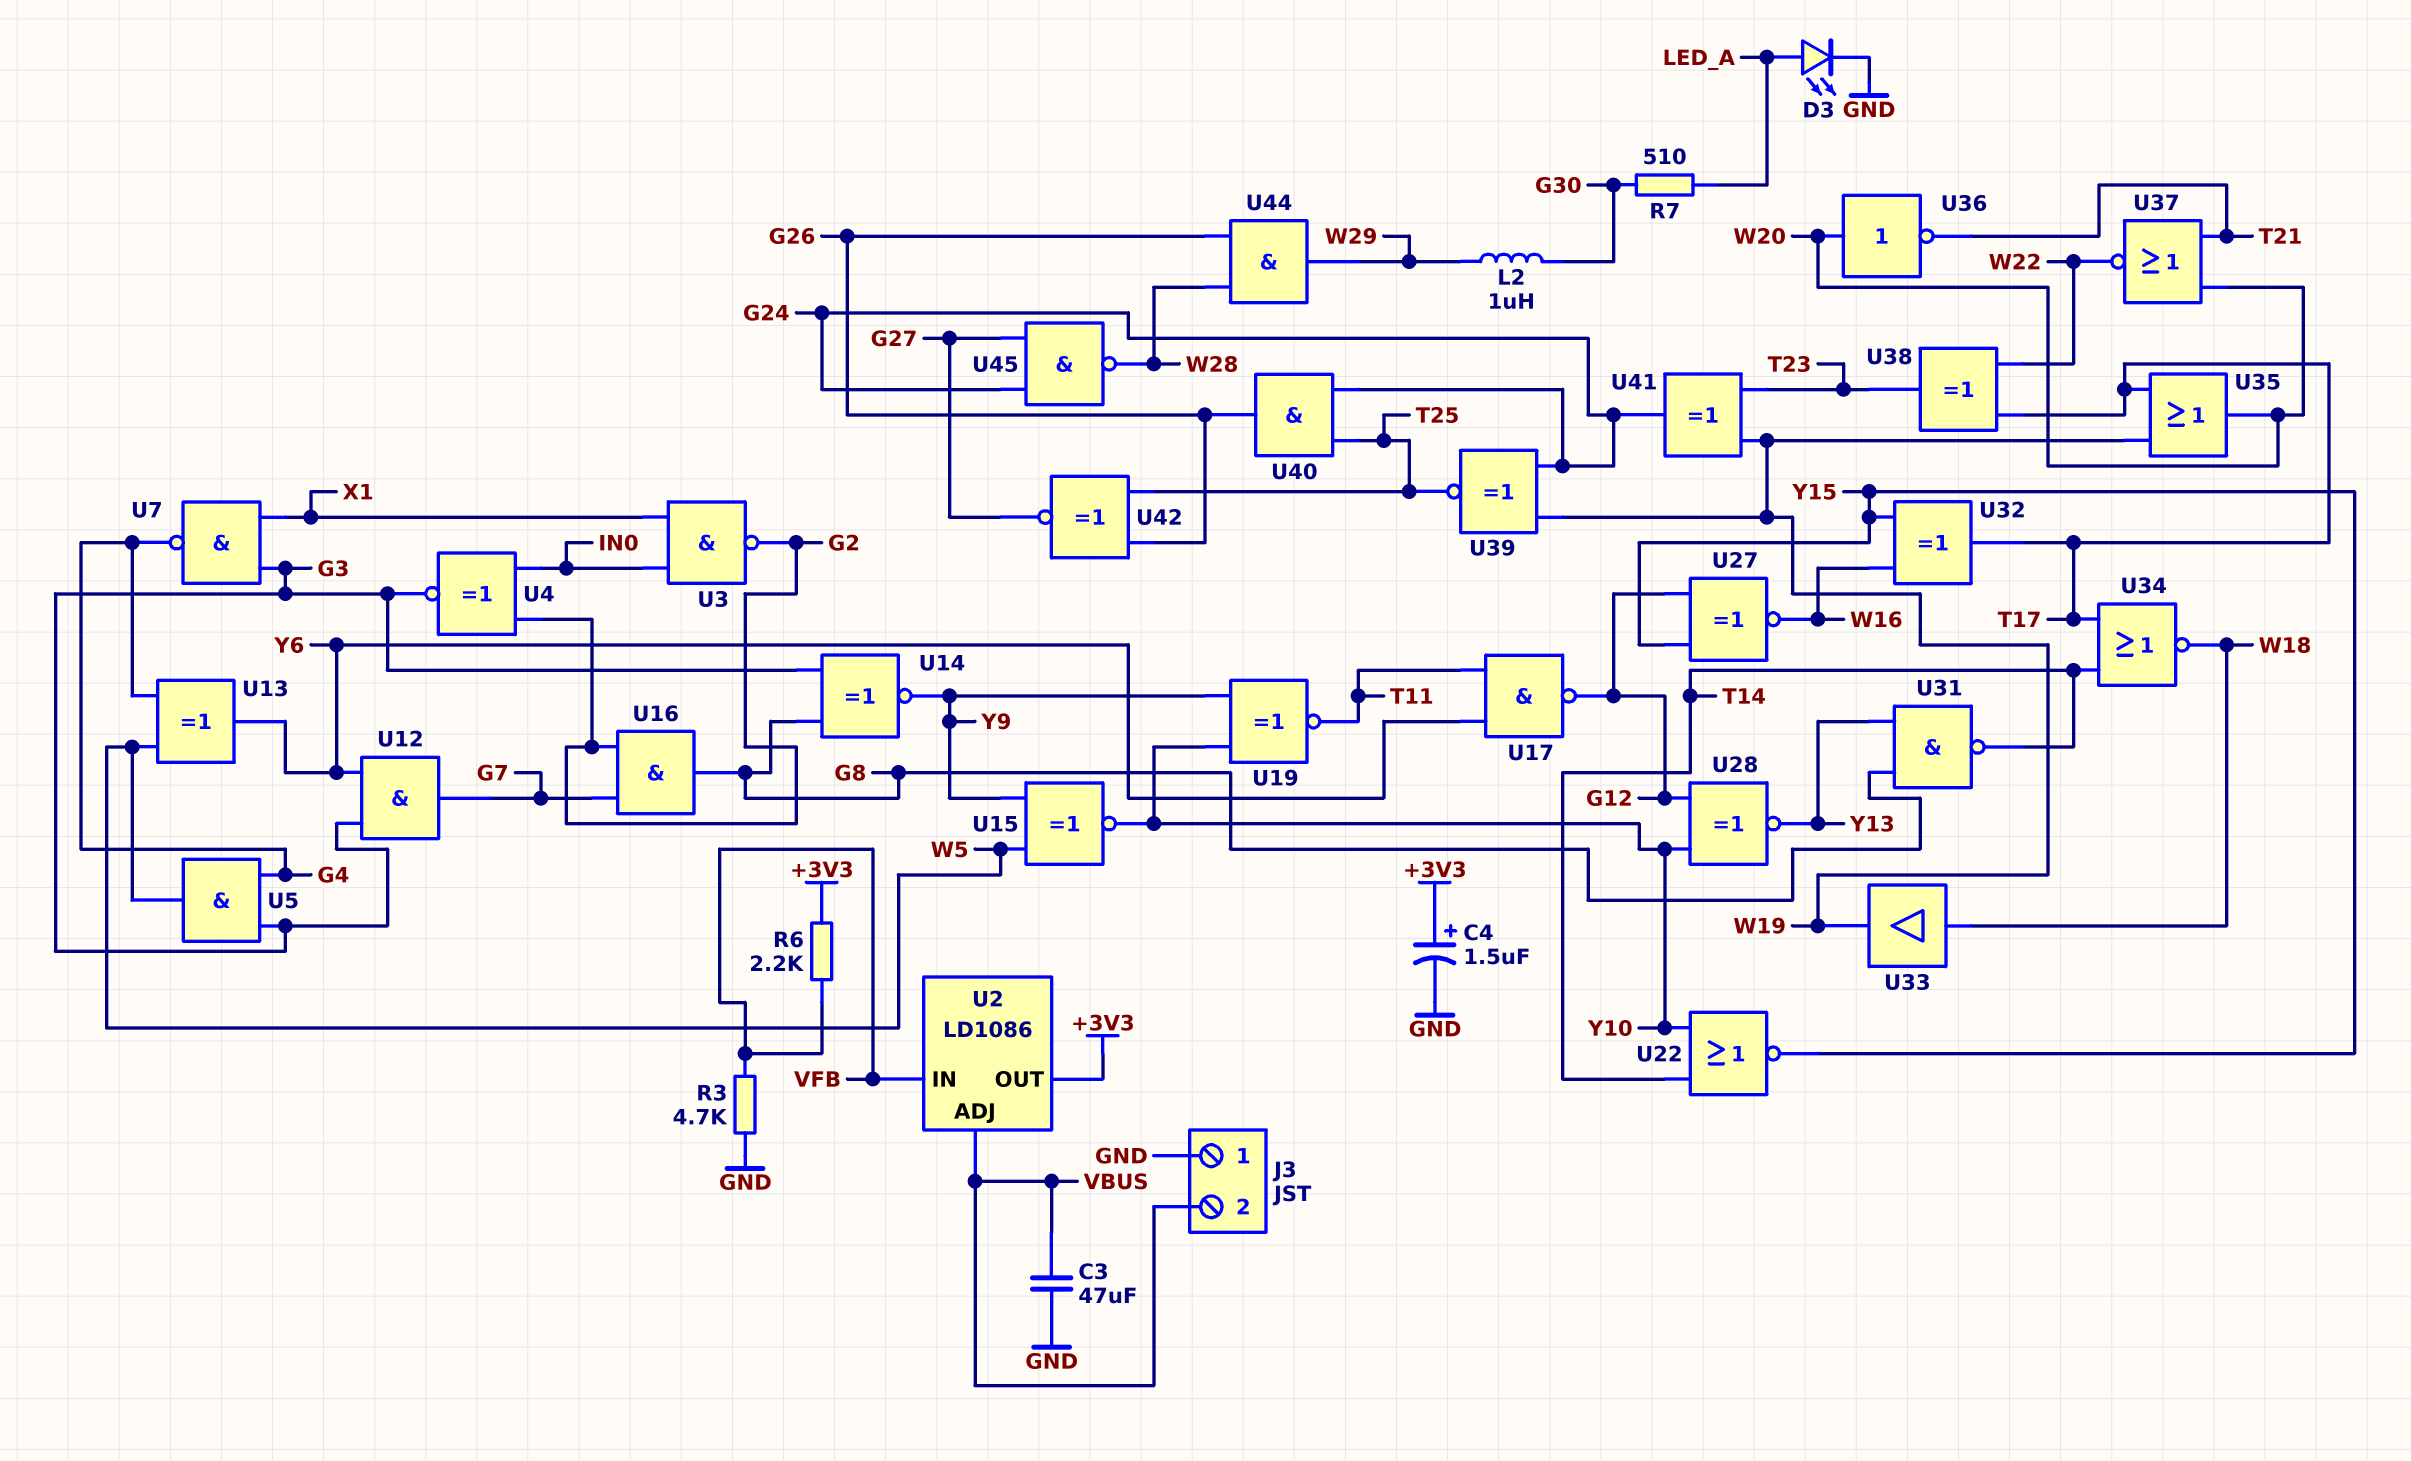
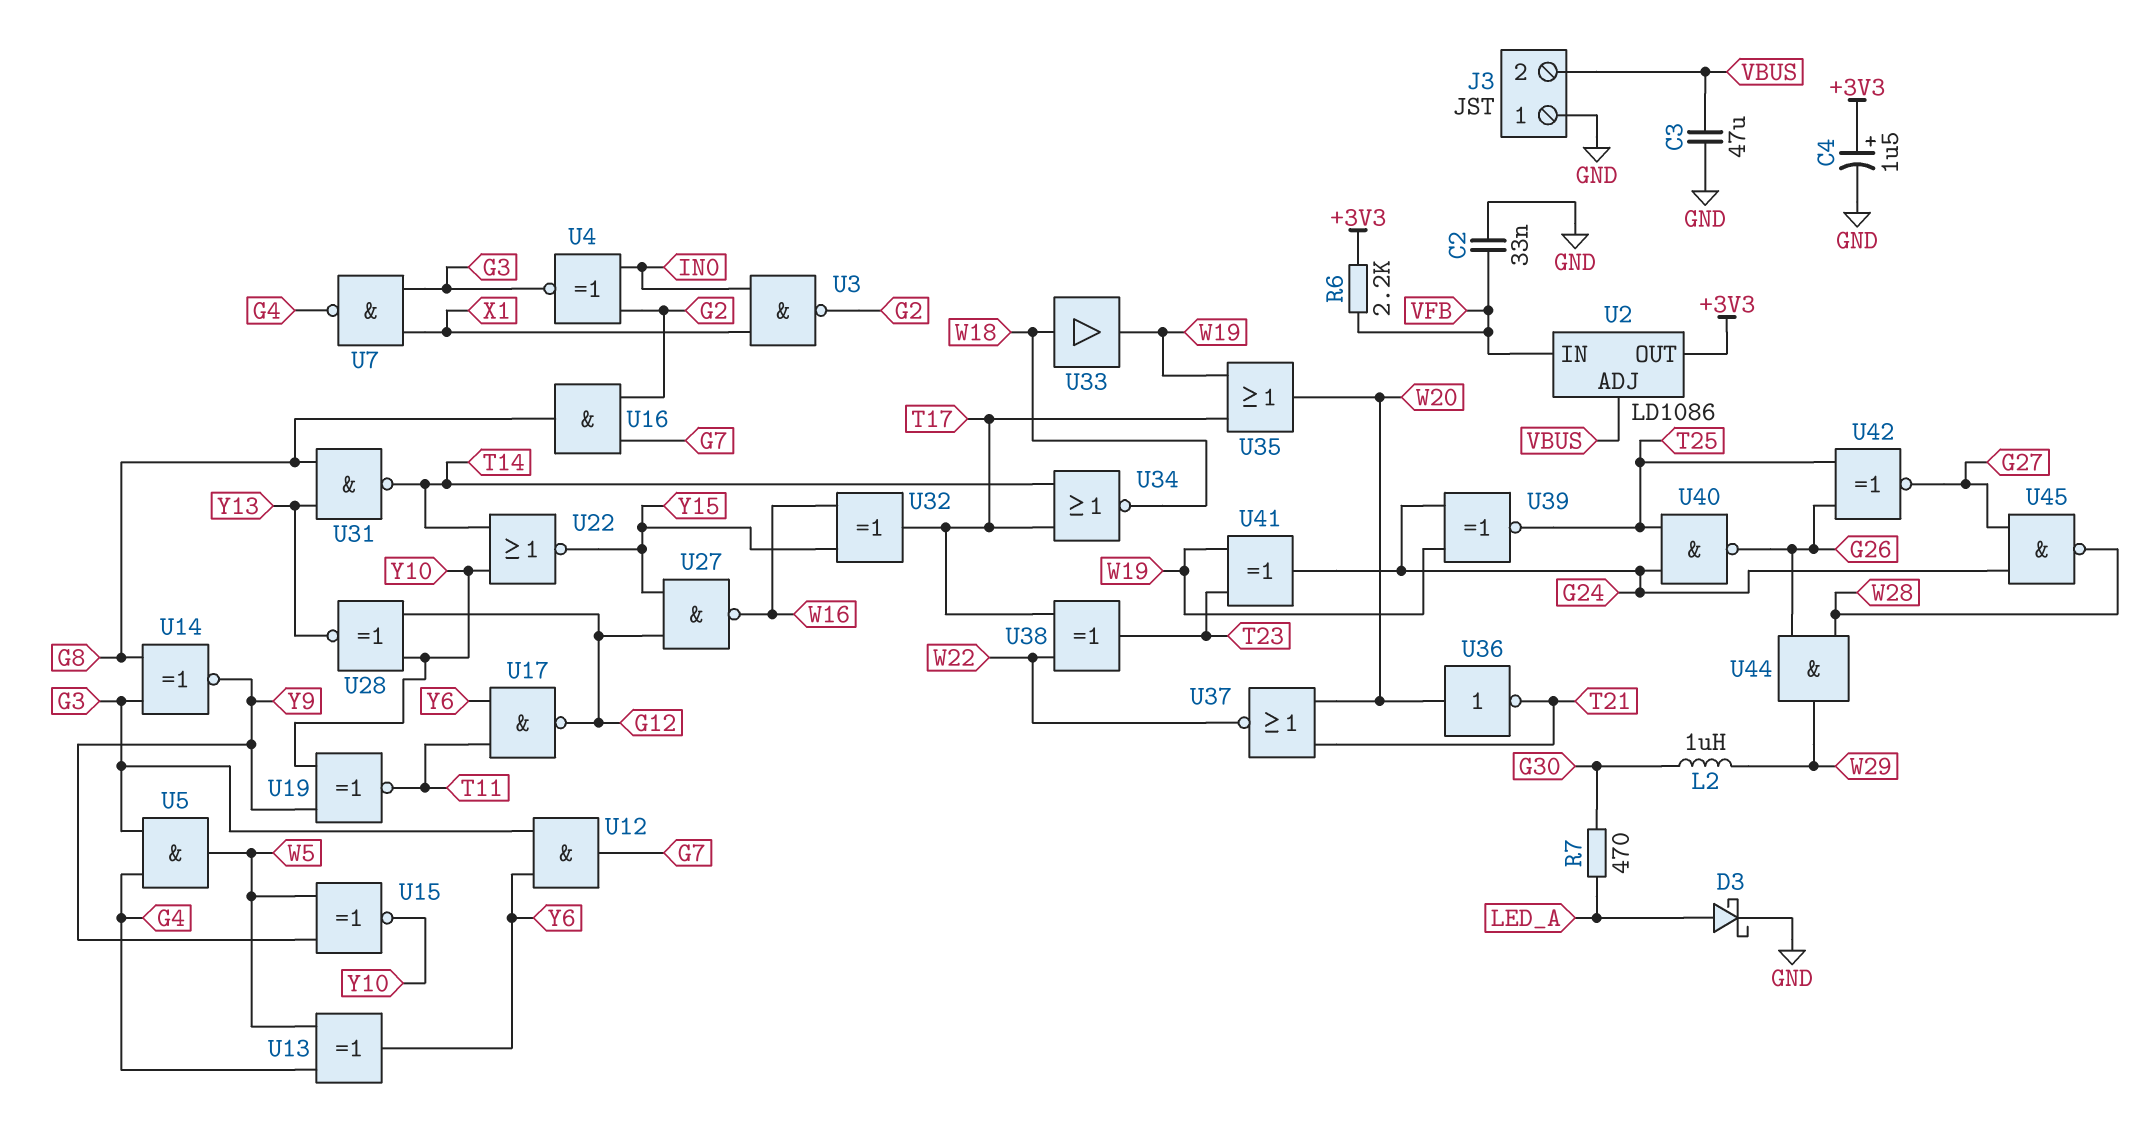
C2: none -> 33nF (GND, VFB)
D3: LED (A LED_A, K GND) -> schottky (A LED_A, K GND)
R3: 4.7k (GND, VFB) -> none
R7: 510 (G30, LED_A) -> 470 (G30, LED_A)
U27: XNOR (in G12, in Y15, out W16) -> NAND (in G12, in Y15, out W16)
U40: AND (in G24, in T25, out G26) -> NAND (in G24, in T25, out G26)

